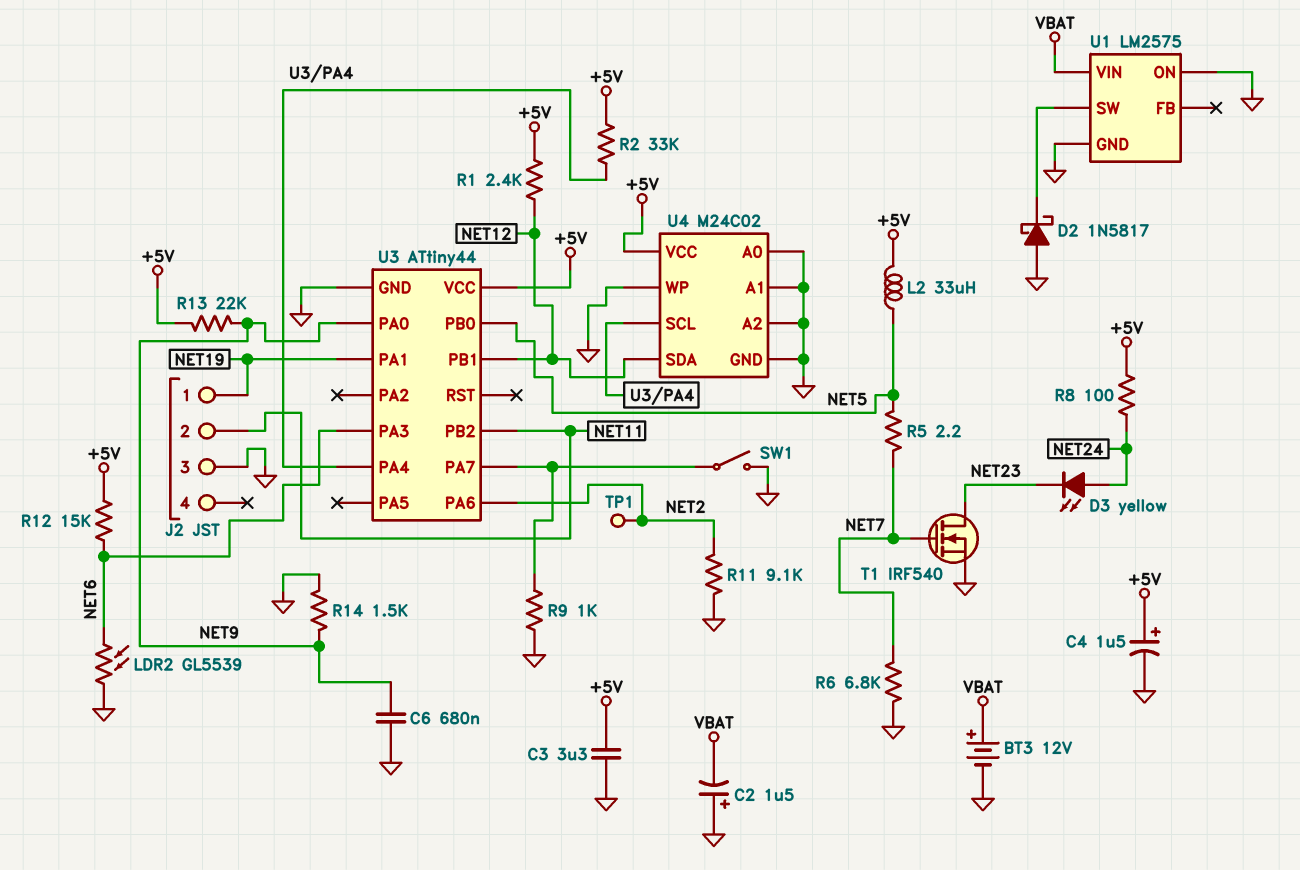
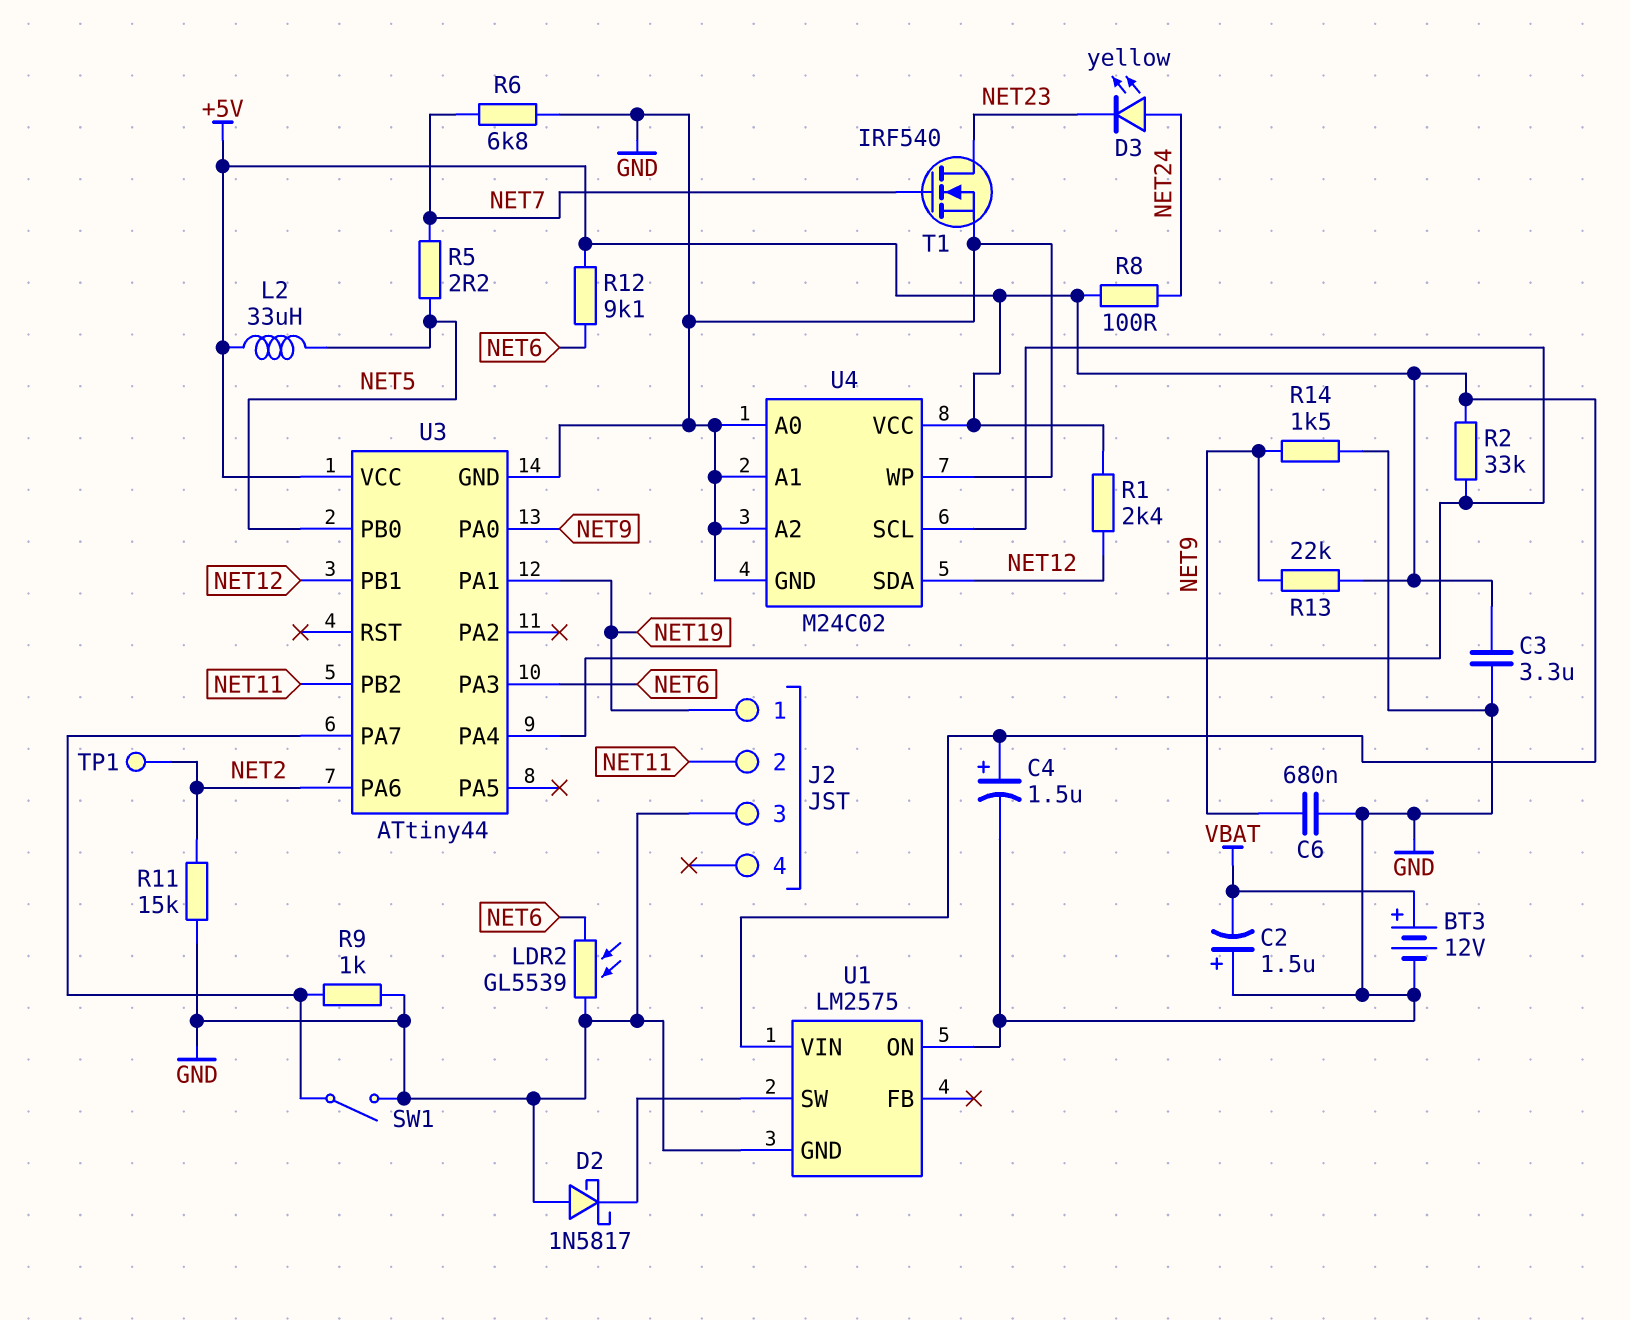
R11: 9.1k (GND, NET2) -> 15k (GND, NET2)
R12: 15k (+5V, NET6) -> 9.1k (+5V, NET6)
U1 pin VIN: VBAT -> +5V

